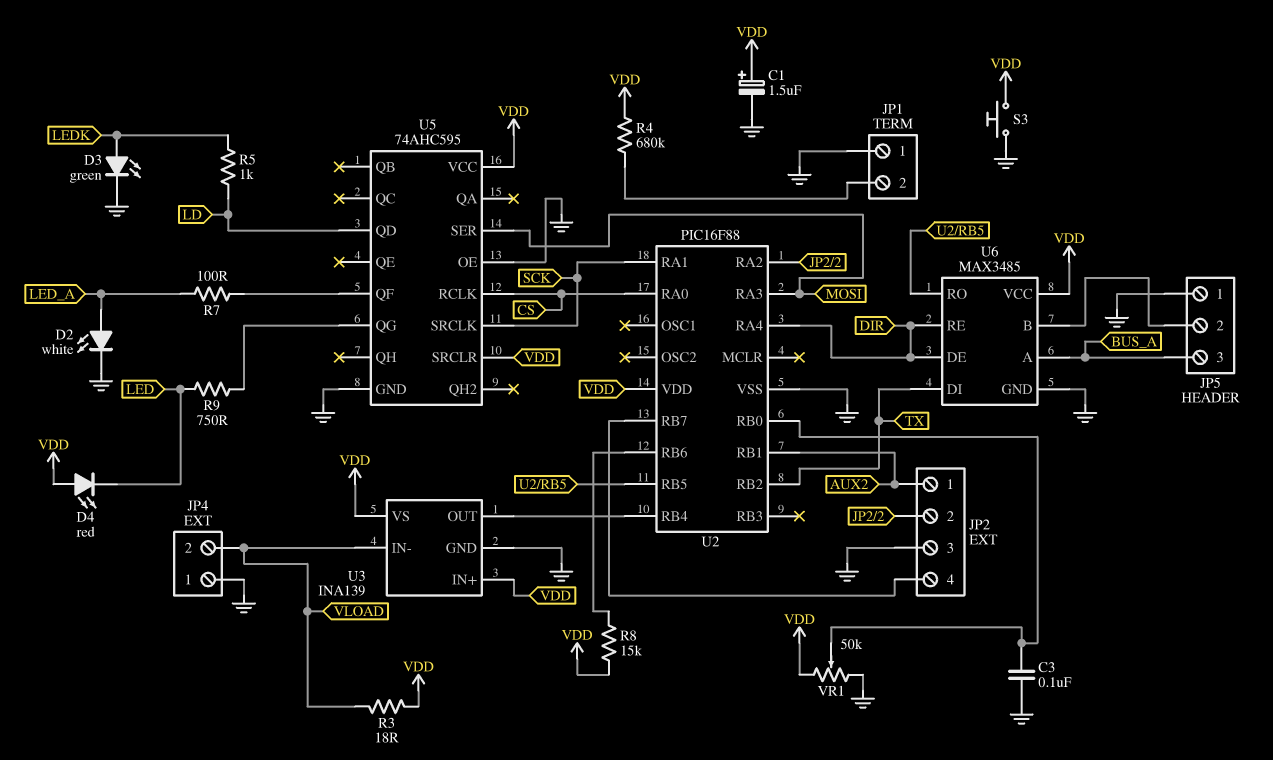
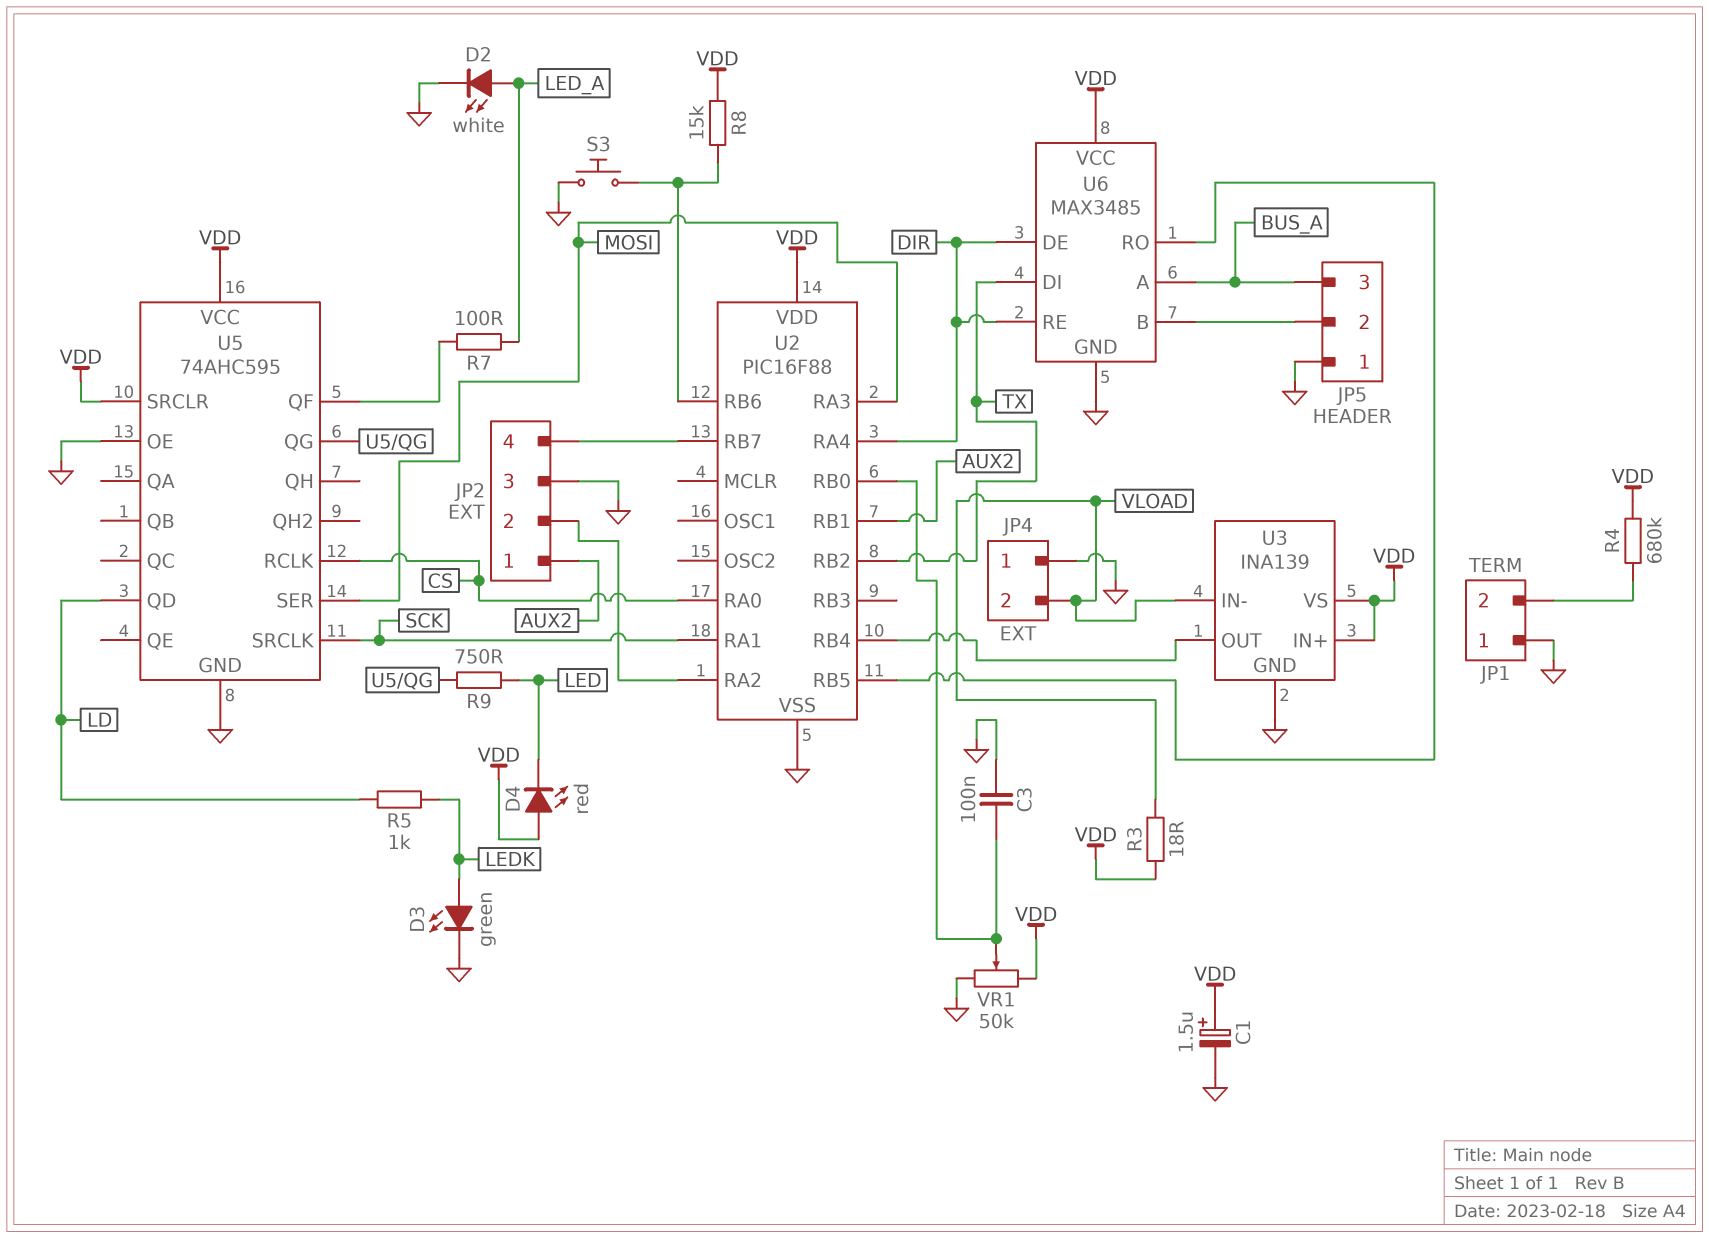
S3: button (GND, VDD) -> button (GND, U2/RB6)

